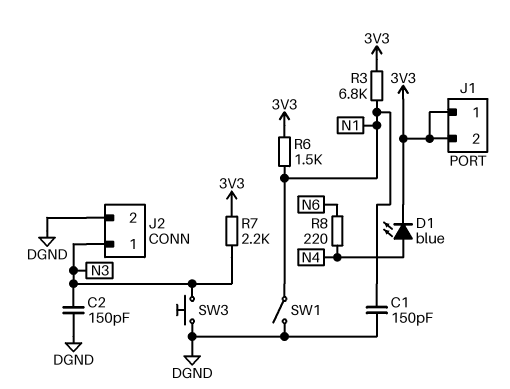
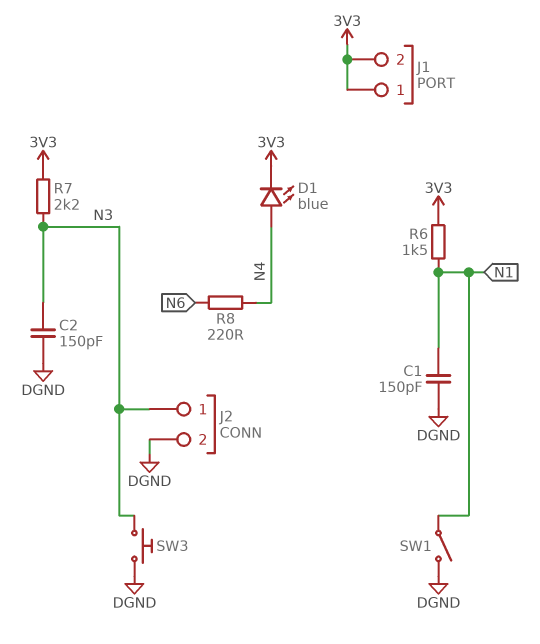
R3: 6.8k (3V3, N1) -> none

